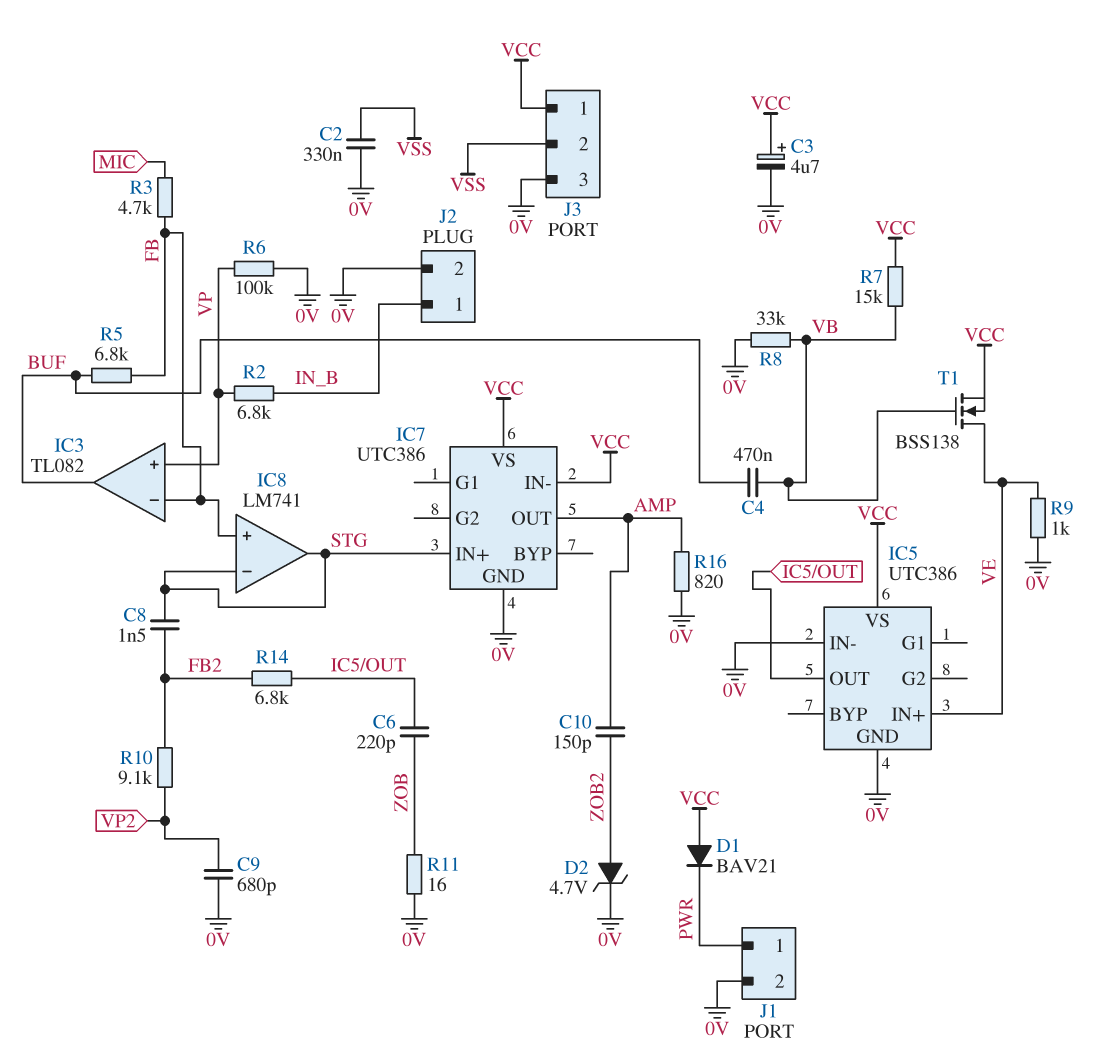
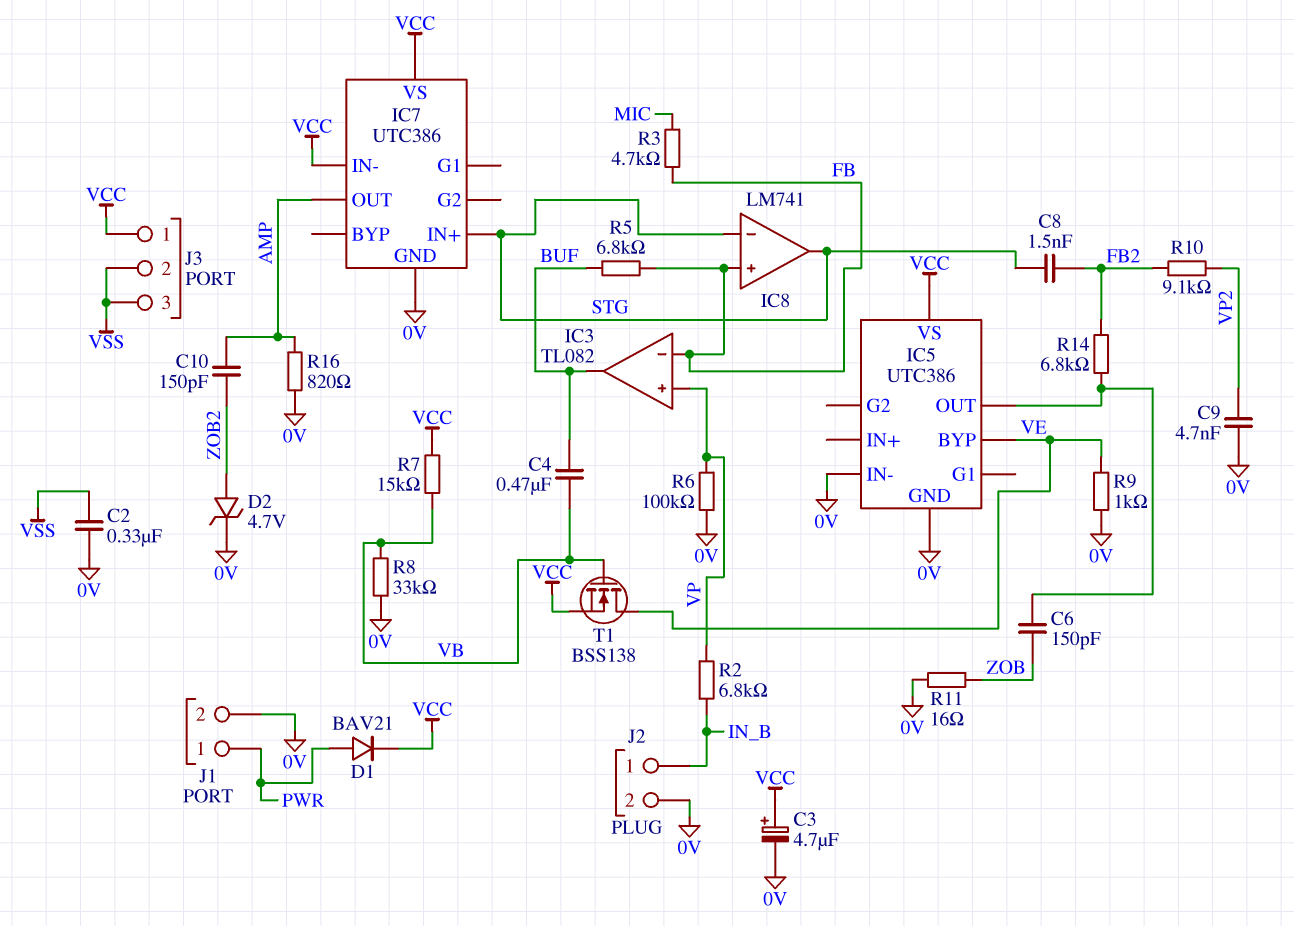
C6: 220pF (IC5/OUT, ZOB) -> 150pF (IC5/OUT, ZOB)
C9: 680pF (0V, VP2) -> 4.7nF (0V, VP2)
D1: diode BAV21 (A VCC, K PWR) -> diode BAV21 (A PWR, K VCC)
IC5 pin BYP: none -> VE
IC5 pin IN+: VE -> none
J3 pin 3: 0V -> VSS

